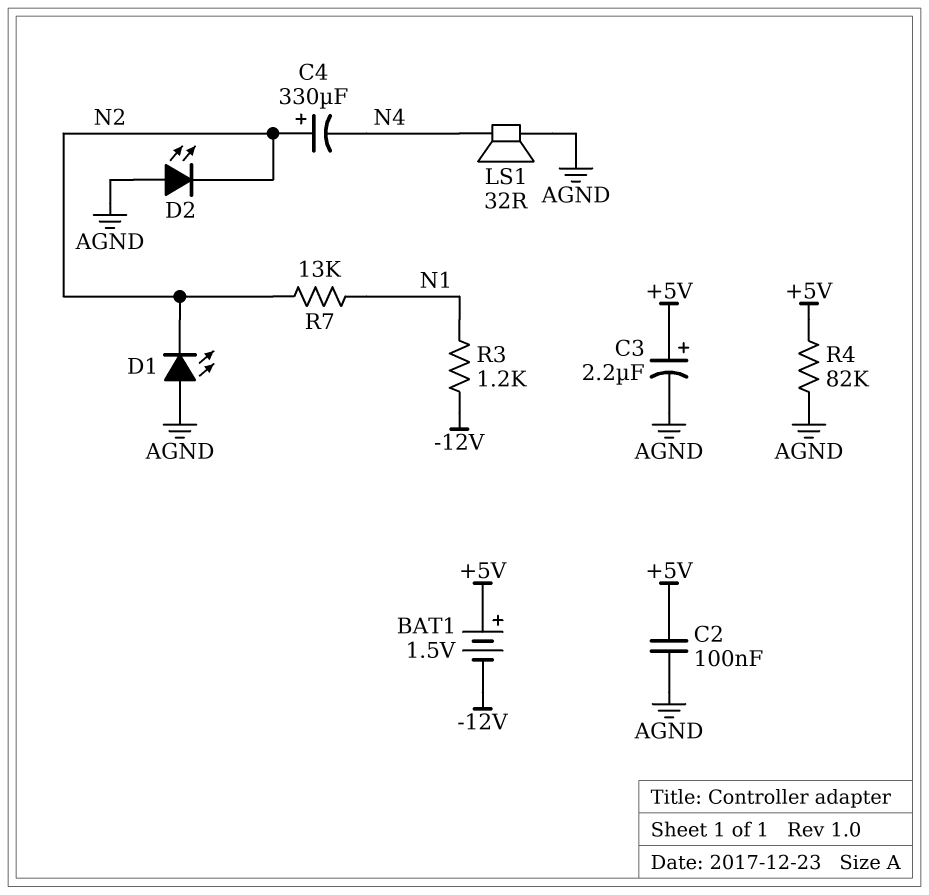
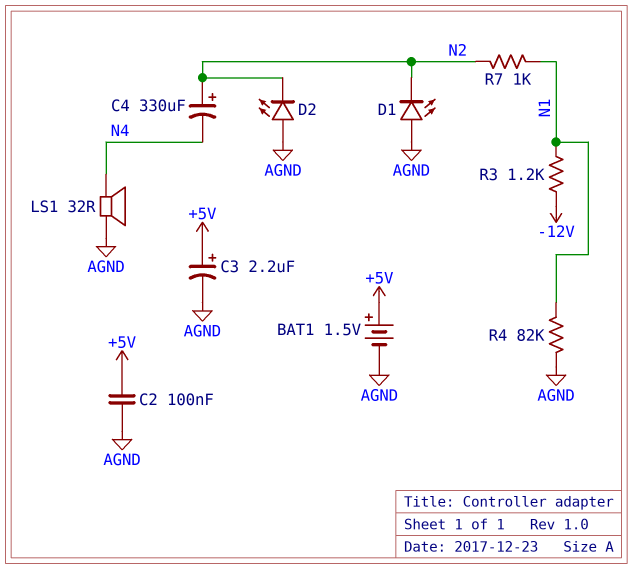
BAT1: 1.5V (plus +5V, minus -12V) -> 1.5V (plus +5V, minus AGND)
R4: 82k (+5V, AGND) -> 82k (AGND, N1)
R7: 13k (N1, N2) -> 1k (N1, N2)

